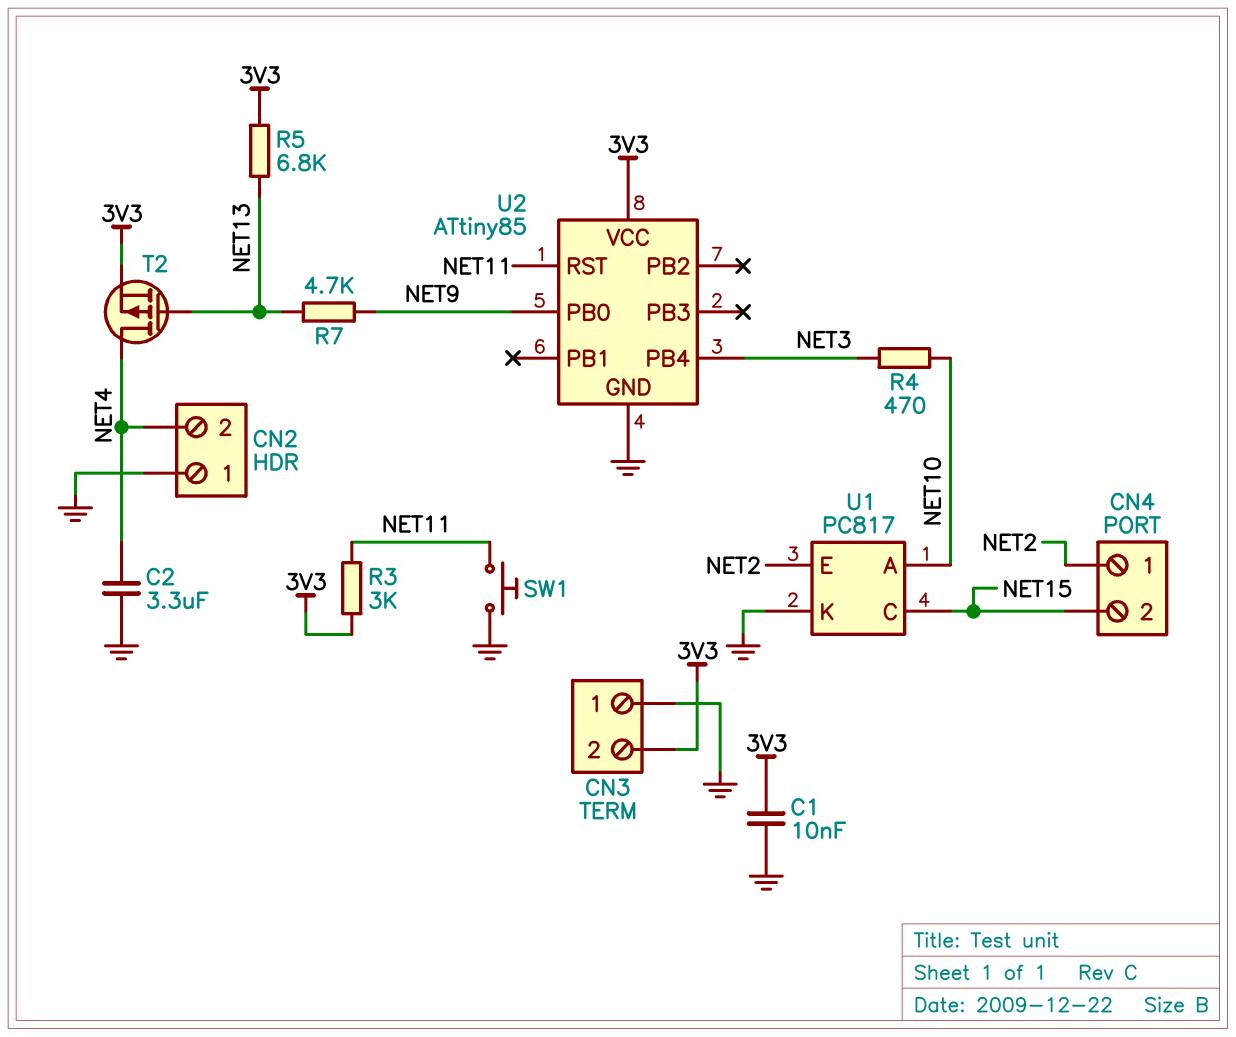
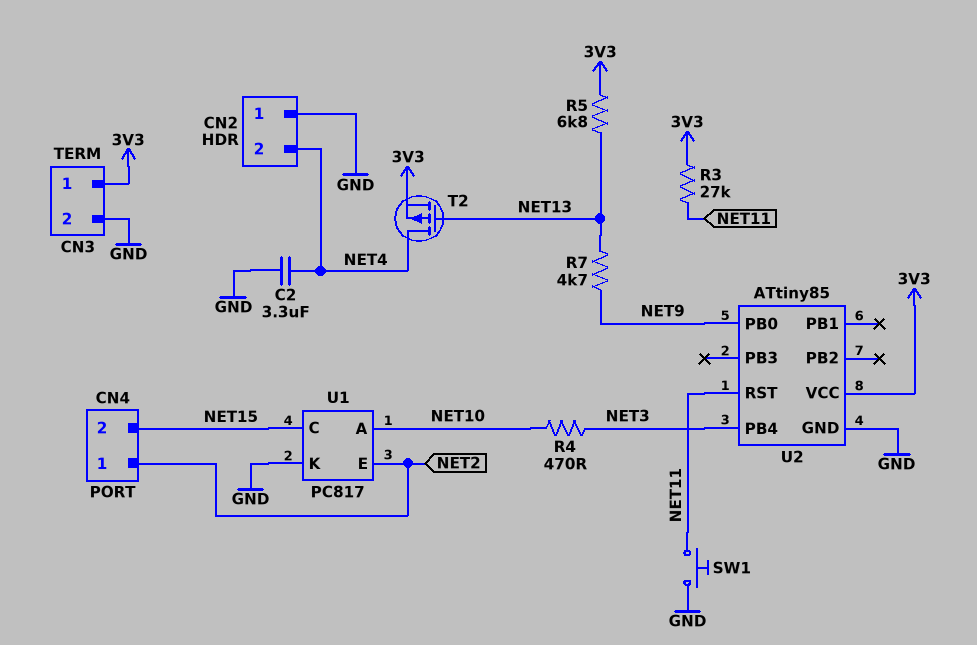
C1: 10nF (3V3, GND) -> none
CN3 pin 1: GND -> 3V3
CN3 pin 2: 3V3 -> GND
R3: 3k (3V3, NET11) -> 27k (3V3, NET11)

